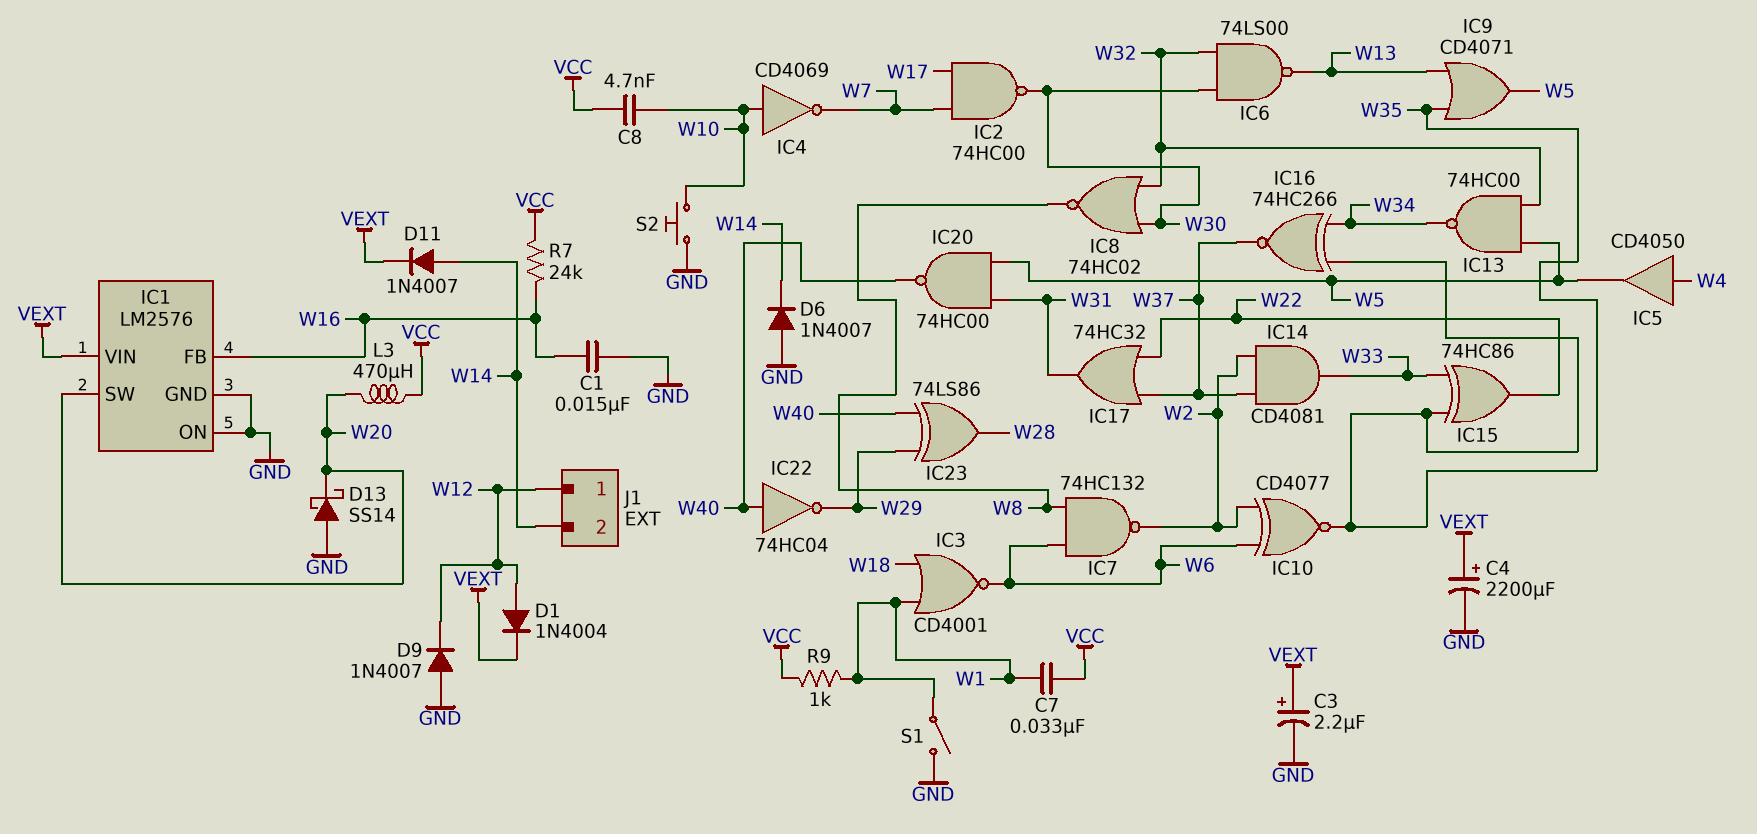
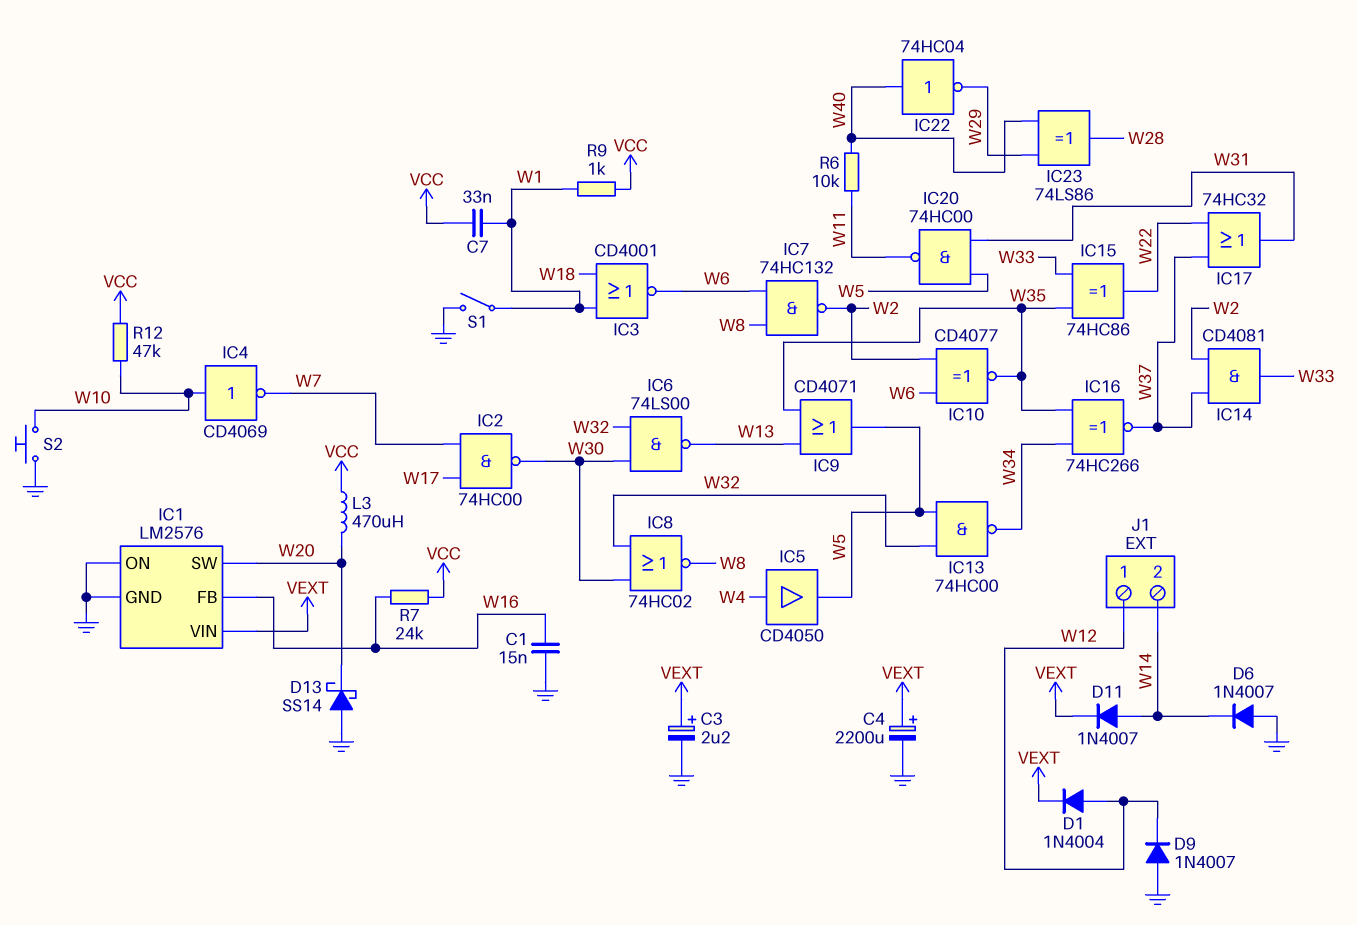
C8: 4.7nF (VCC, W10) -> none
IC20: NAND 74HC00 (in W5, in W31, out W40) -> NAND 74HC00 (in W5, in W31, out W11)
R6: none -> 10k (W11, W40)
R12: none -> 47k (VCC, W10)

